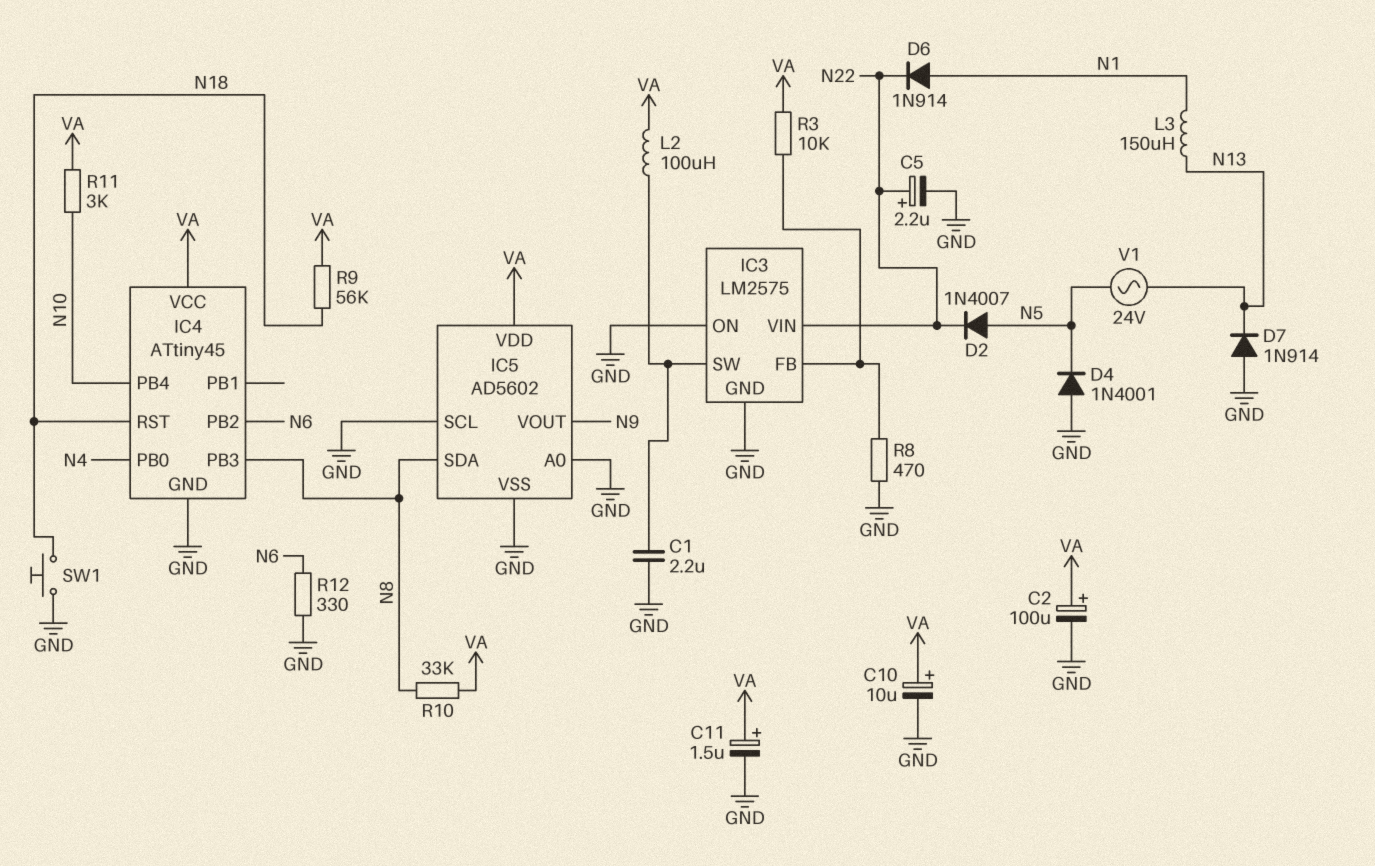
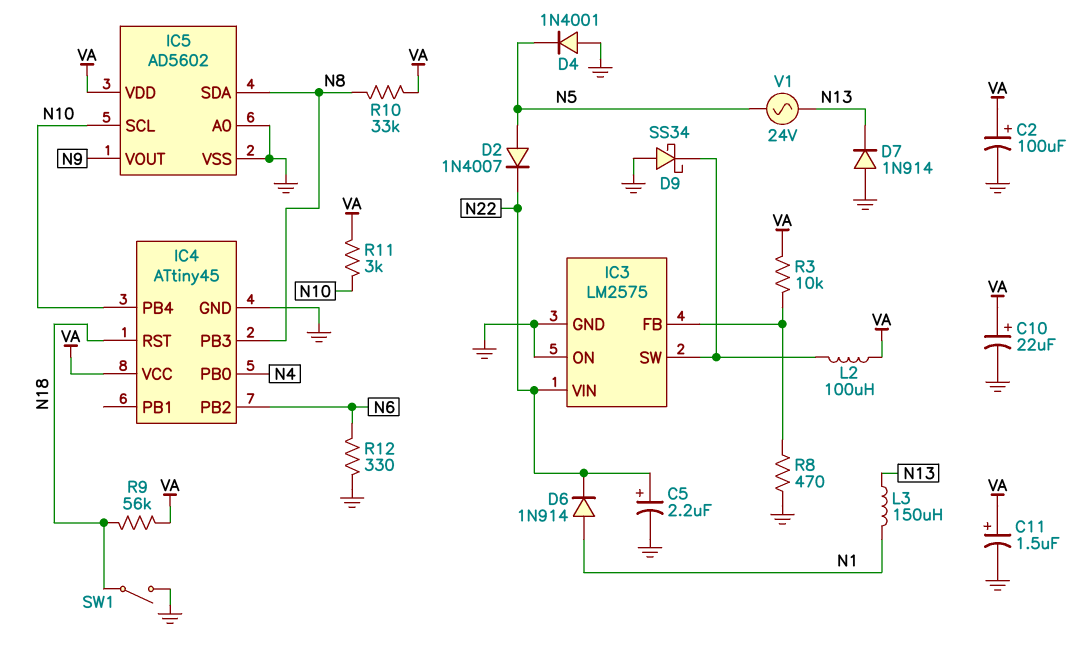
C1: 2.2uF (GND, IC3/SW) -> none
C10: 10uF (plus VA, minus GND) -> 22uF (plus VA, minus GND)
D9: none -> schottky SS34 (A GND, K IC3/SW)
IC5 pin SCL: GND -> N10
SW1: button (GND, N18) -> switch (GND, N18)

